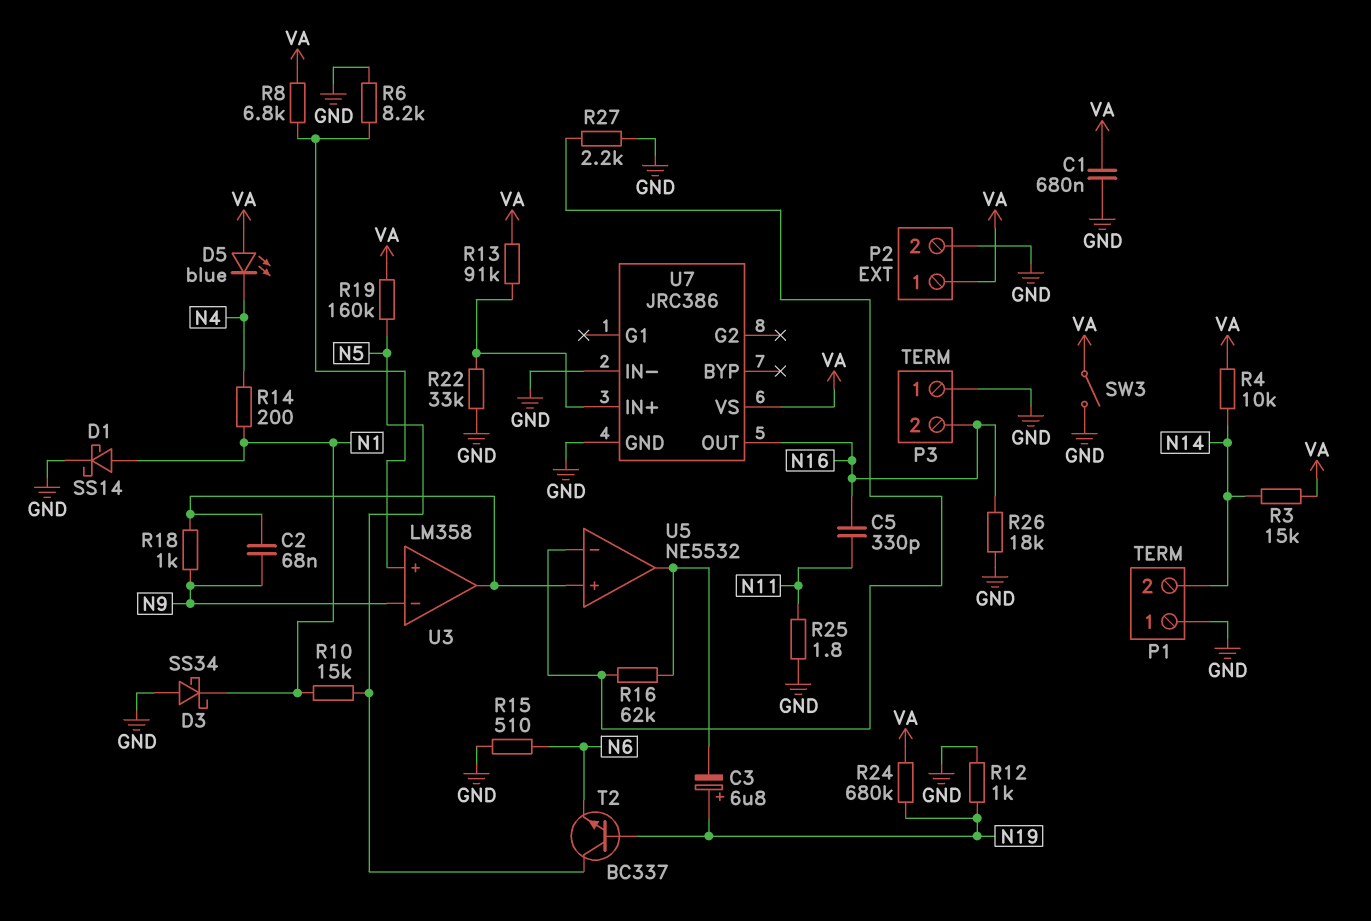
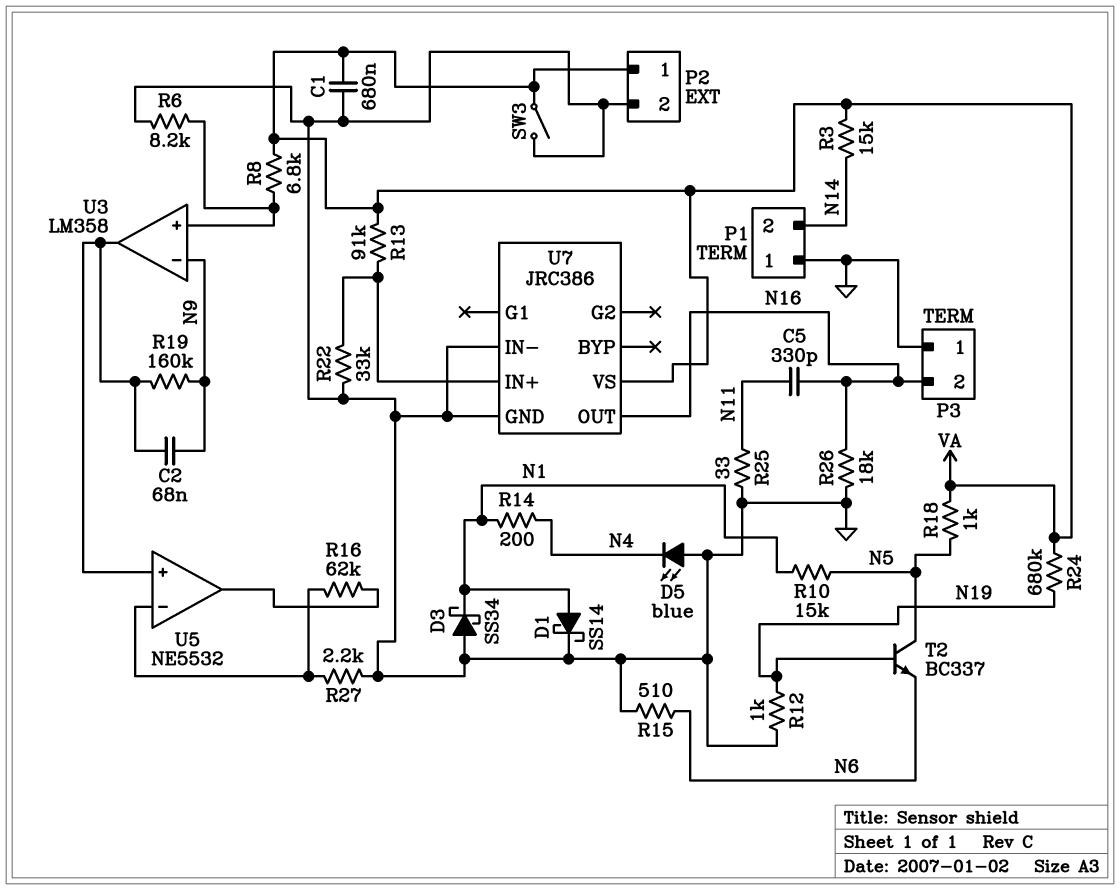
C3: 6.8uF (plus N19, minus U5/out) -> none
D5: LED blue (A VA, K N4) -> LED blue (A GND, K N4)
R4: 10k (N14, VA) -> none
R18: 1k (N9, U3/out) -> 1k (N5, VA)
R19: 160k (N5, VA) -> 160k (N9, U3/out)
R25: 1.8 (GND, N11) -> 33 (GND, N11)

